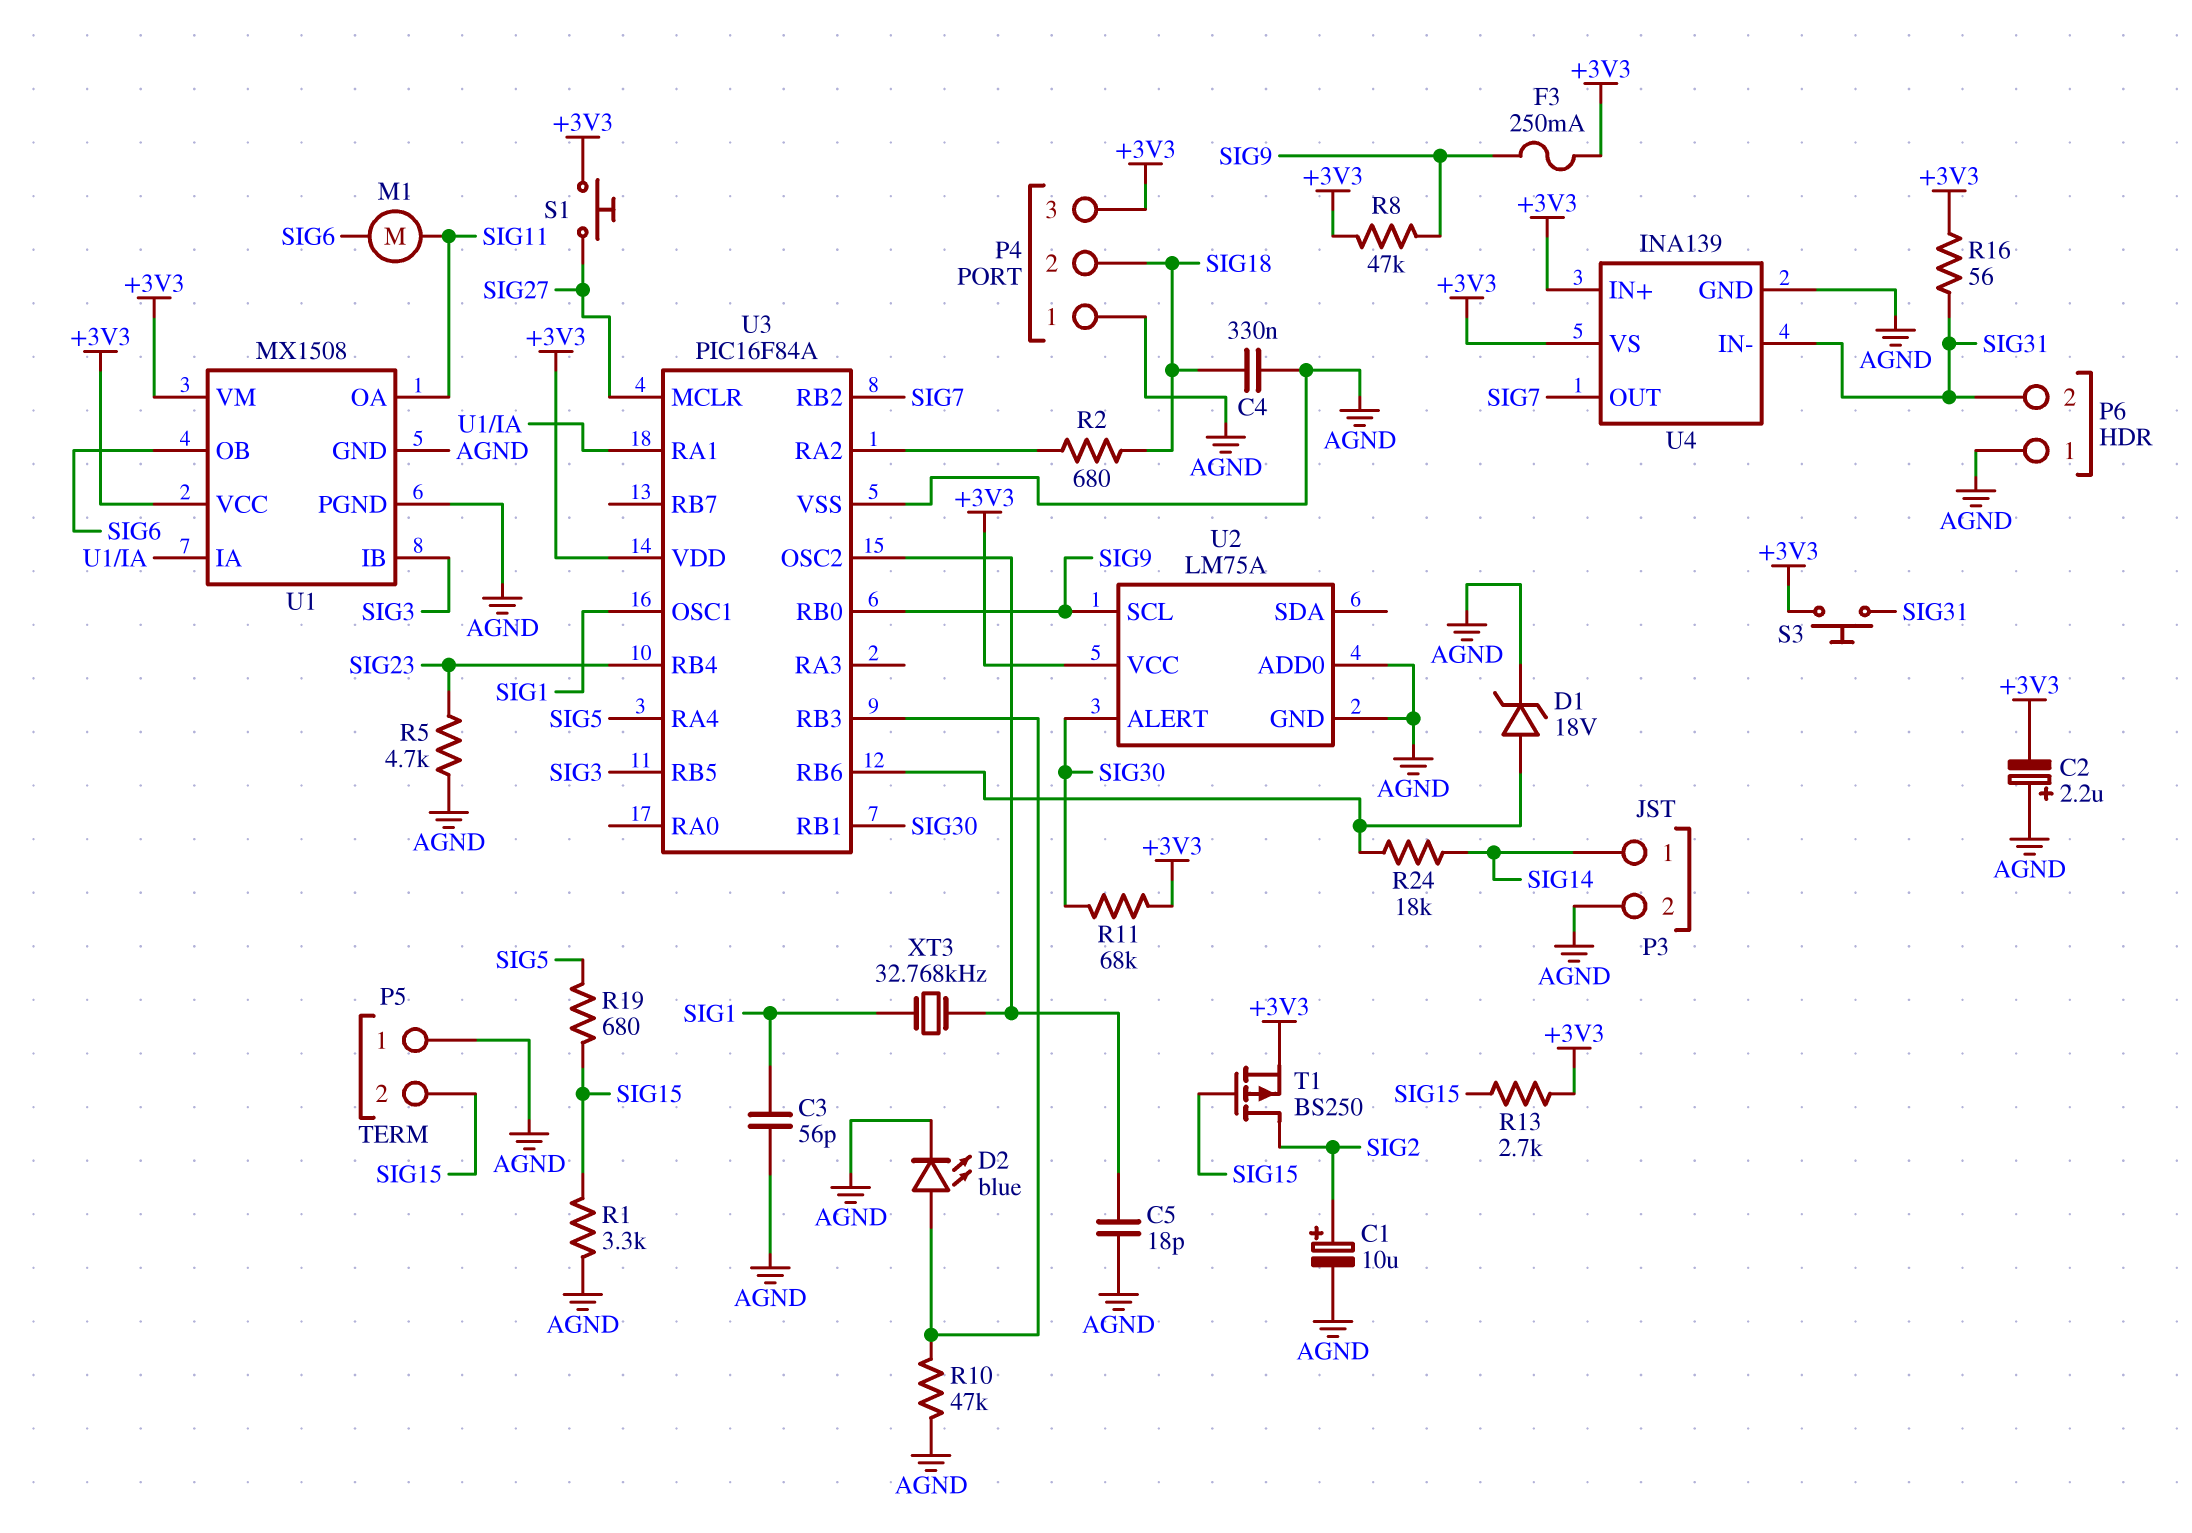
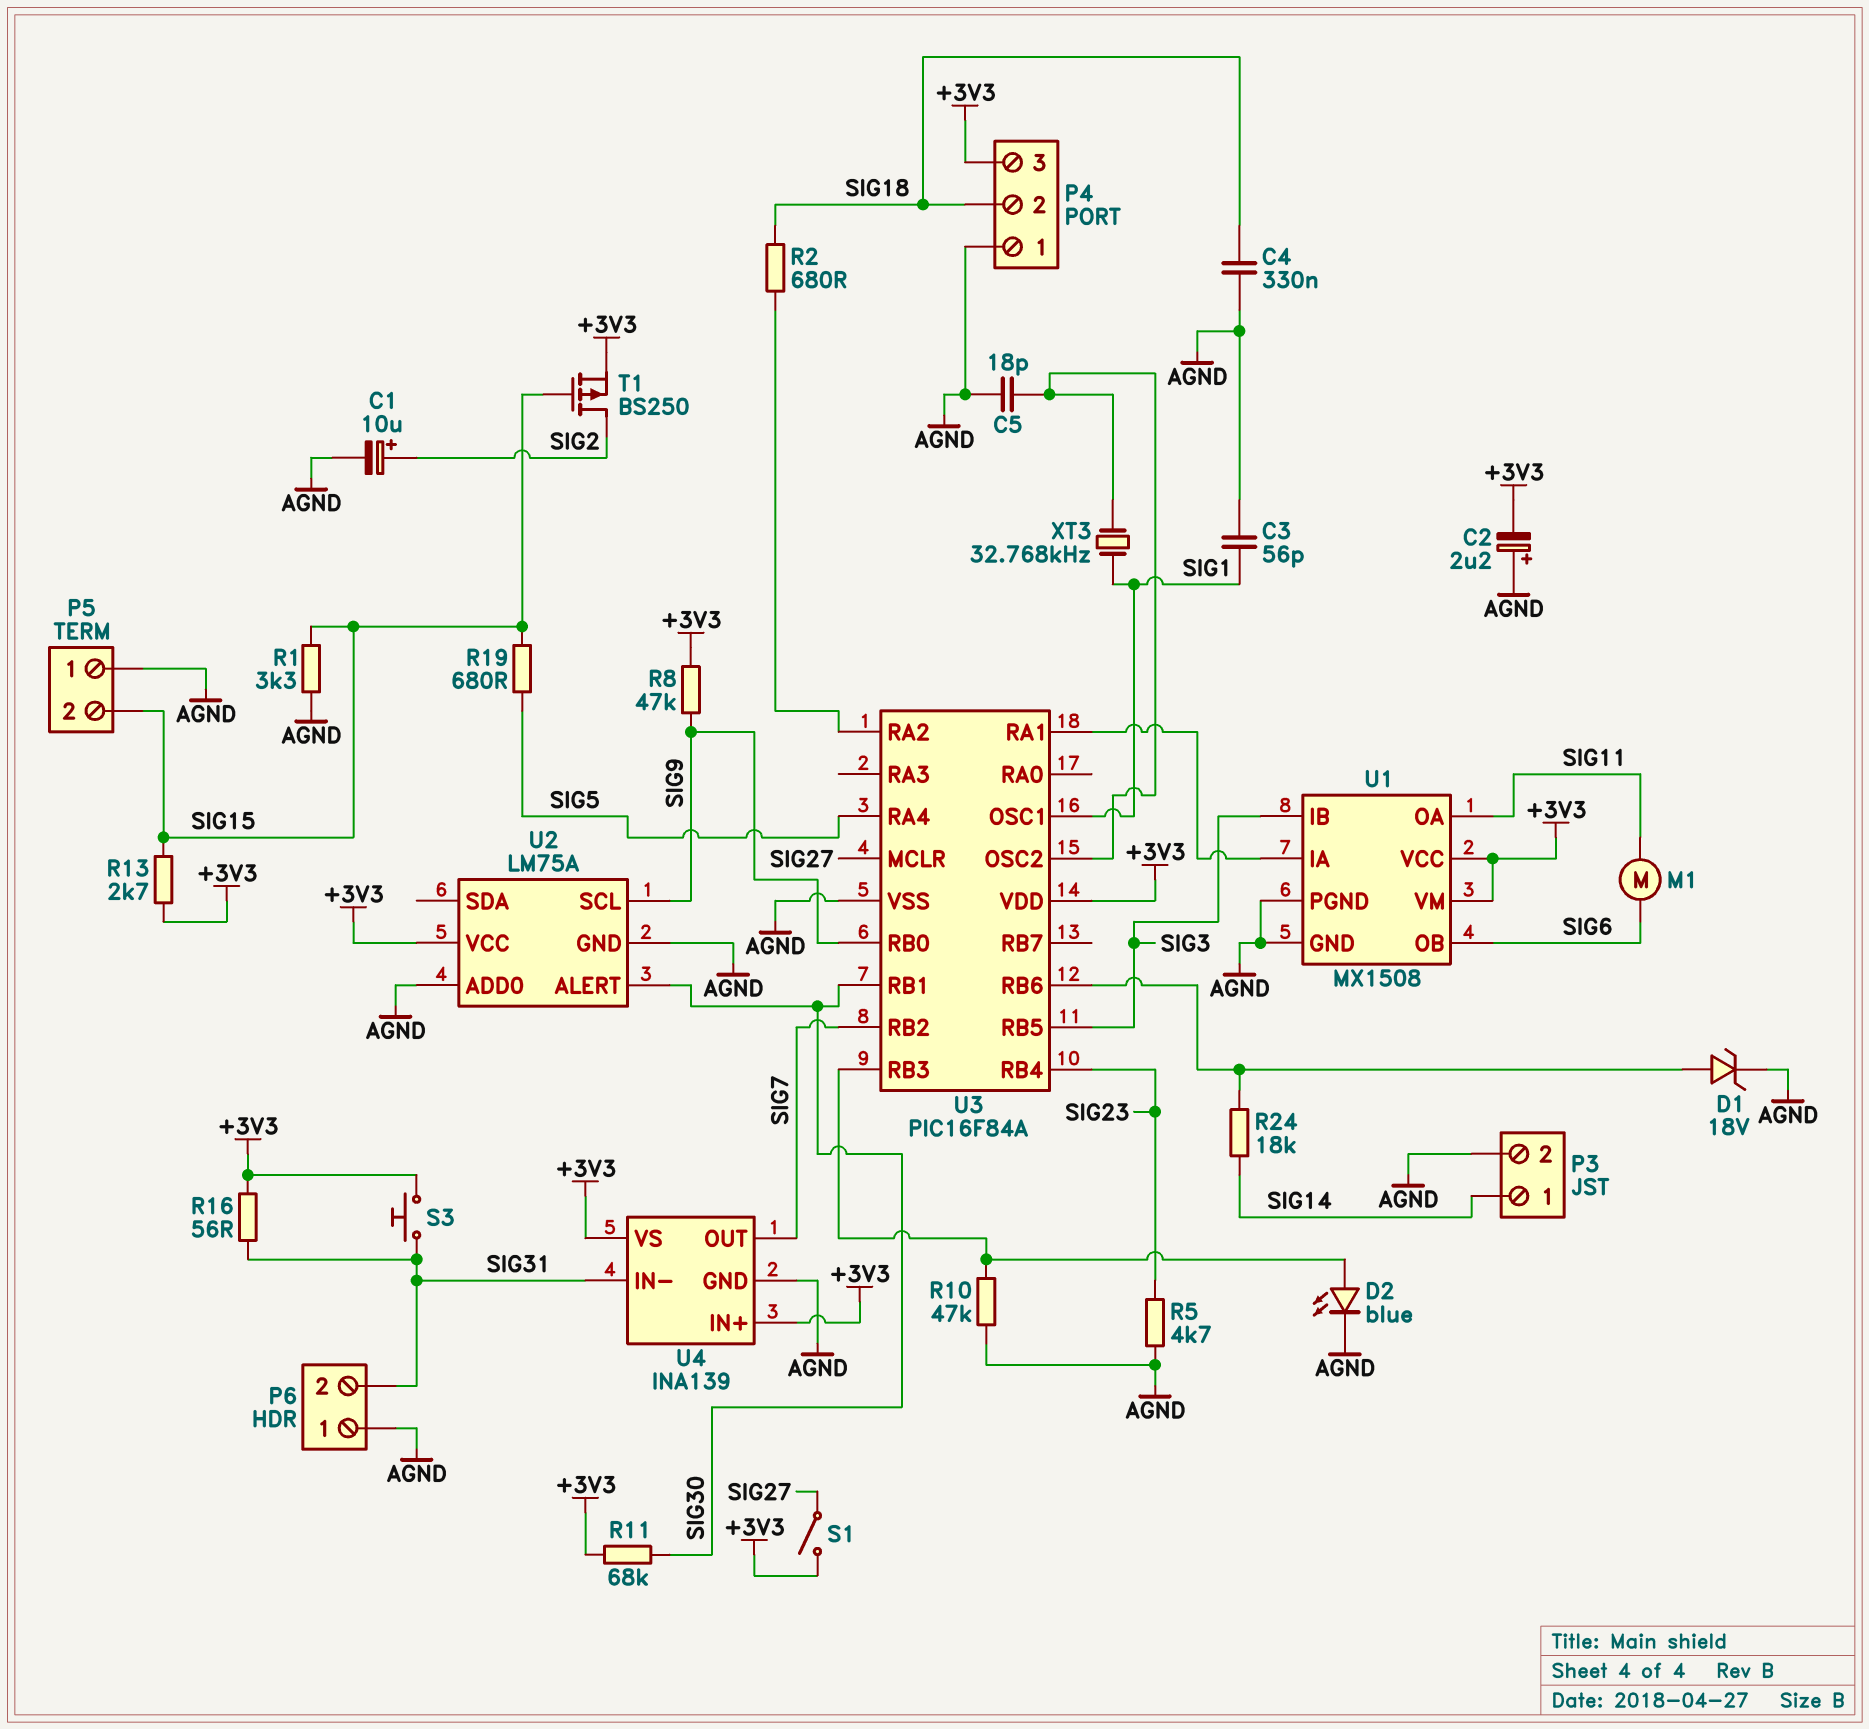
F3: 250mA (+3V3, SIG9) -> none
S1: button (+3V3, SIG27) -> switch (+3V3, SIG27)

